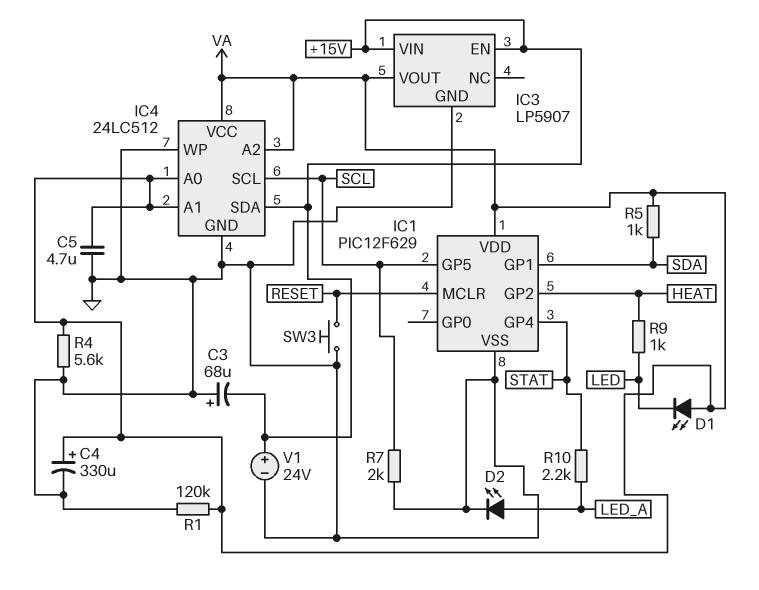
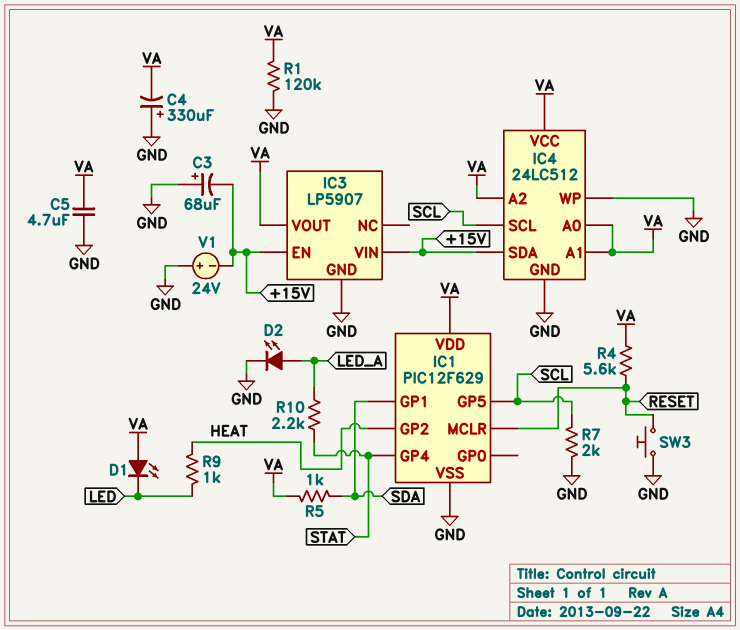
C4: 330uF (plus VA, minus GND) -> 330uF (plus GND, minus VA)
R4: 5.6k (GND, VA) -> 5.6k (RESET, VA)
V1: 24V (plus +15V, minus GND) -> 24V (plus GND, minus +15V)

